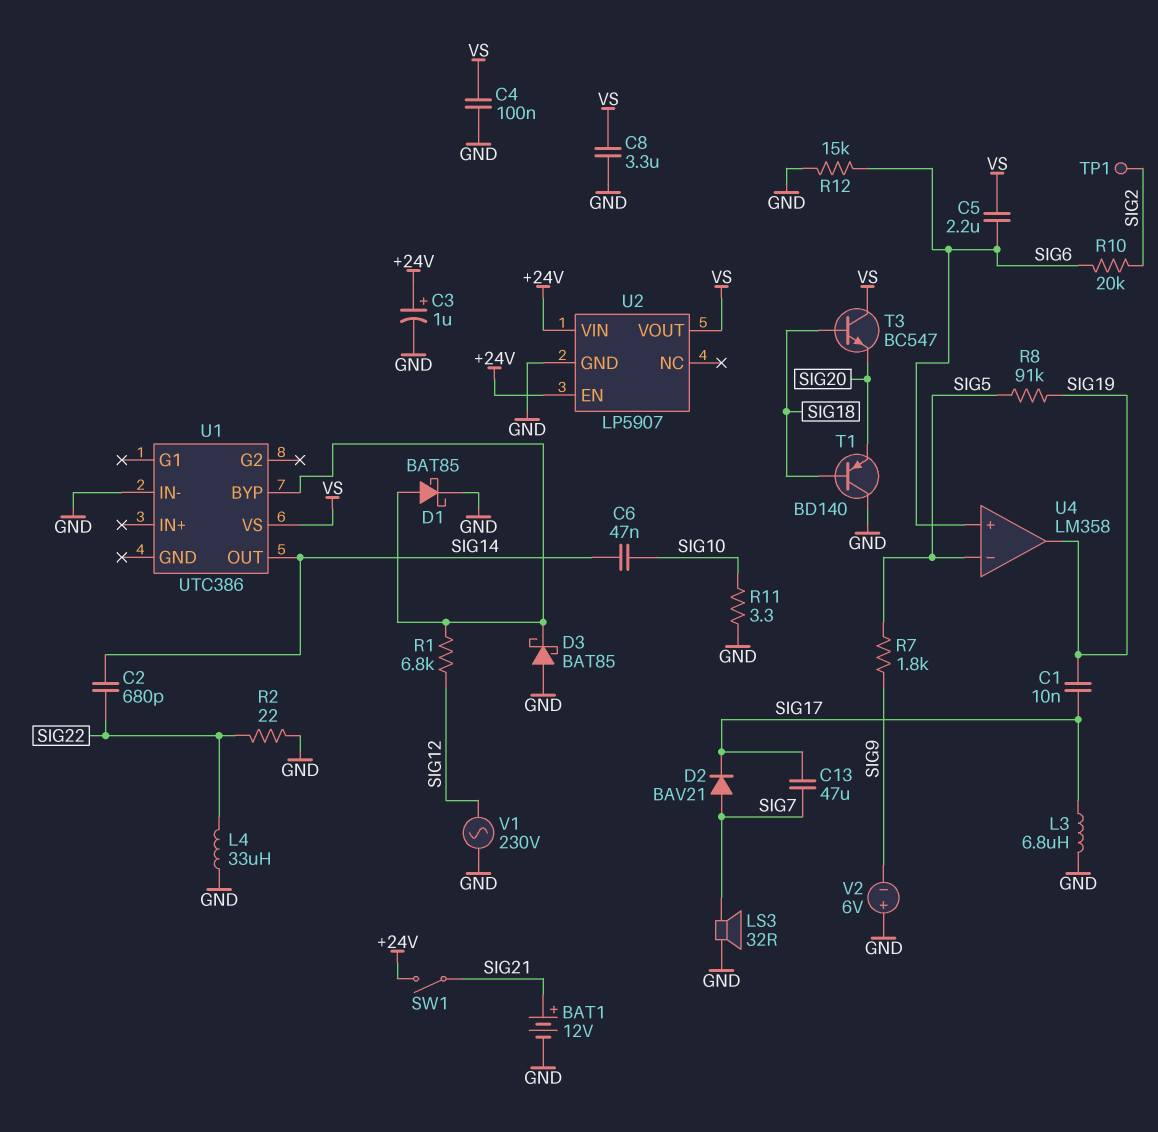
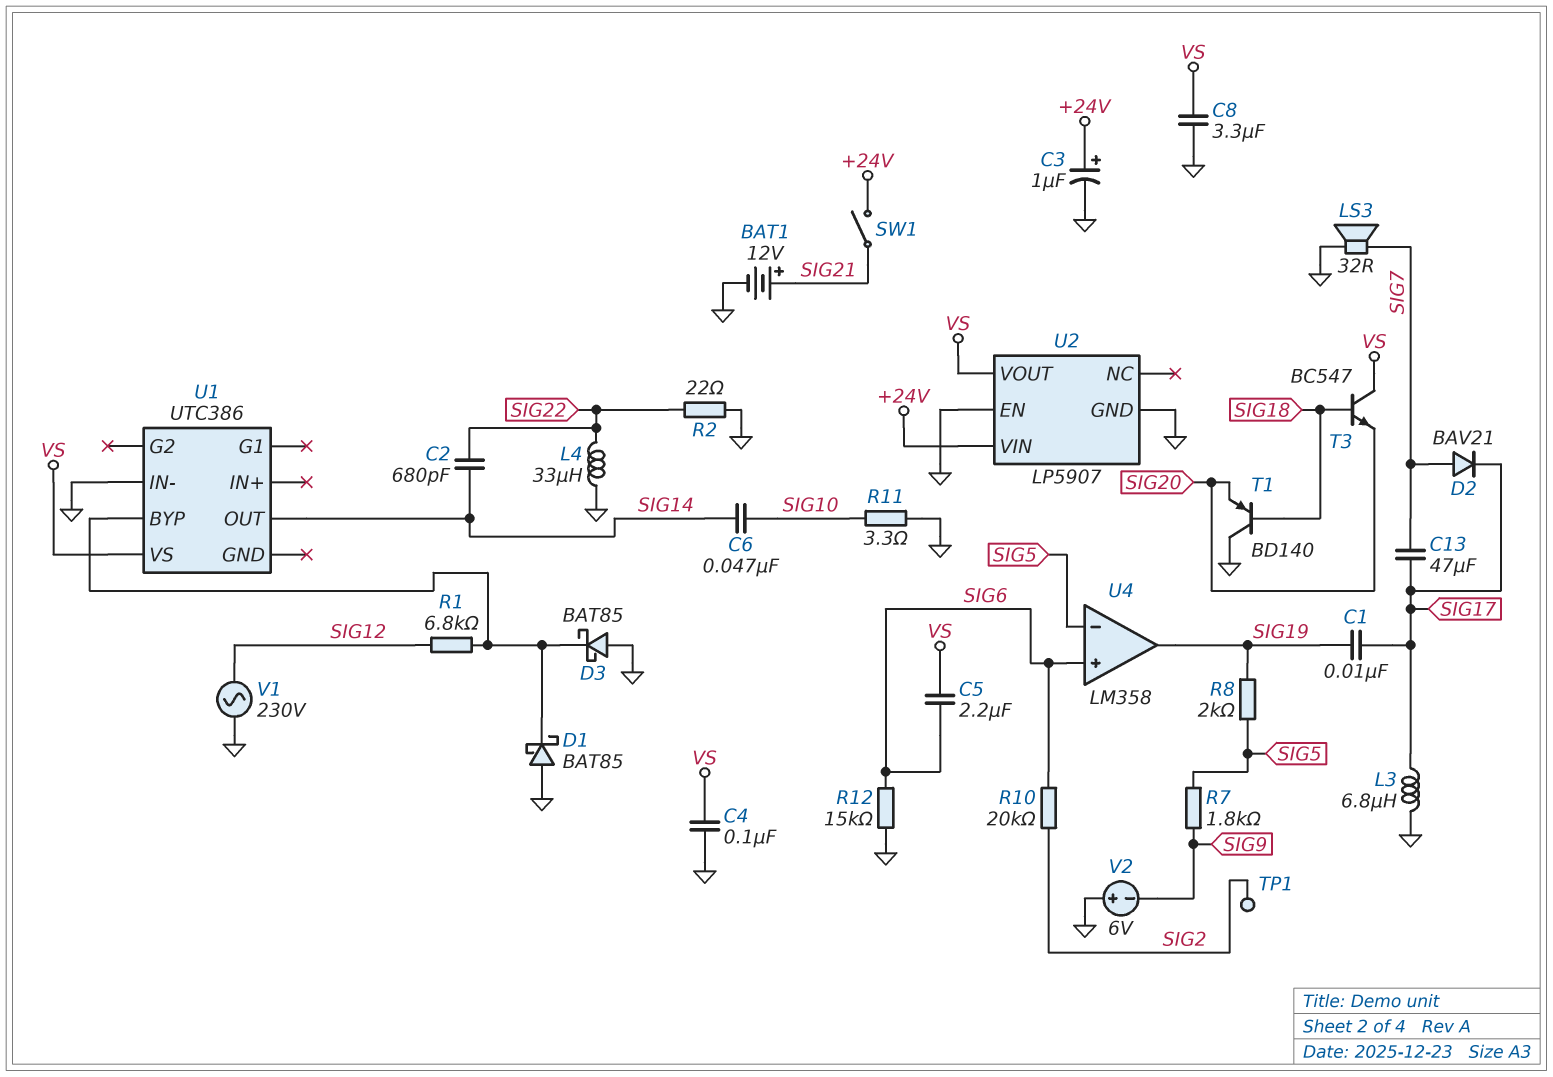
D1: schottky BAT85 (A U1/BYP, K GND) -> schottky BAT85 (A GND, K U1/BYP)
R8: 91k (SIG5, SIG19) -> 2k (SIG5, SIG19)
U2 pin EN: +24V -> GND

